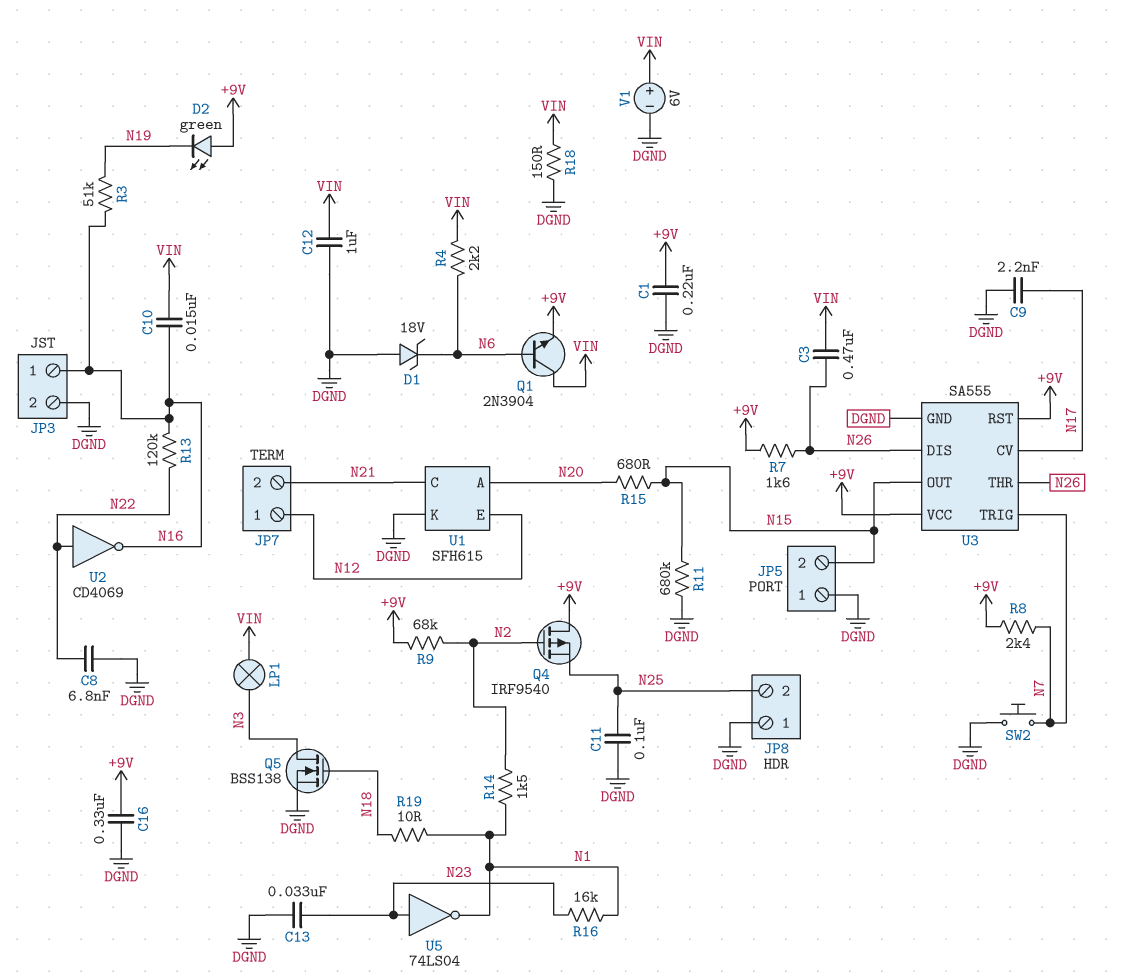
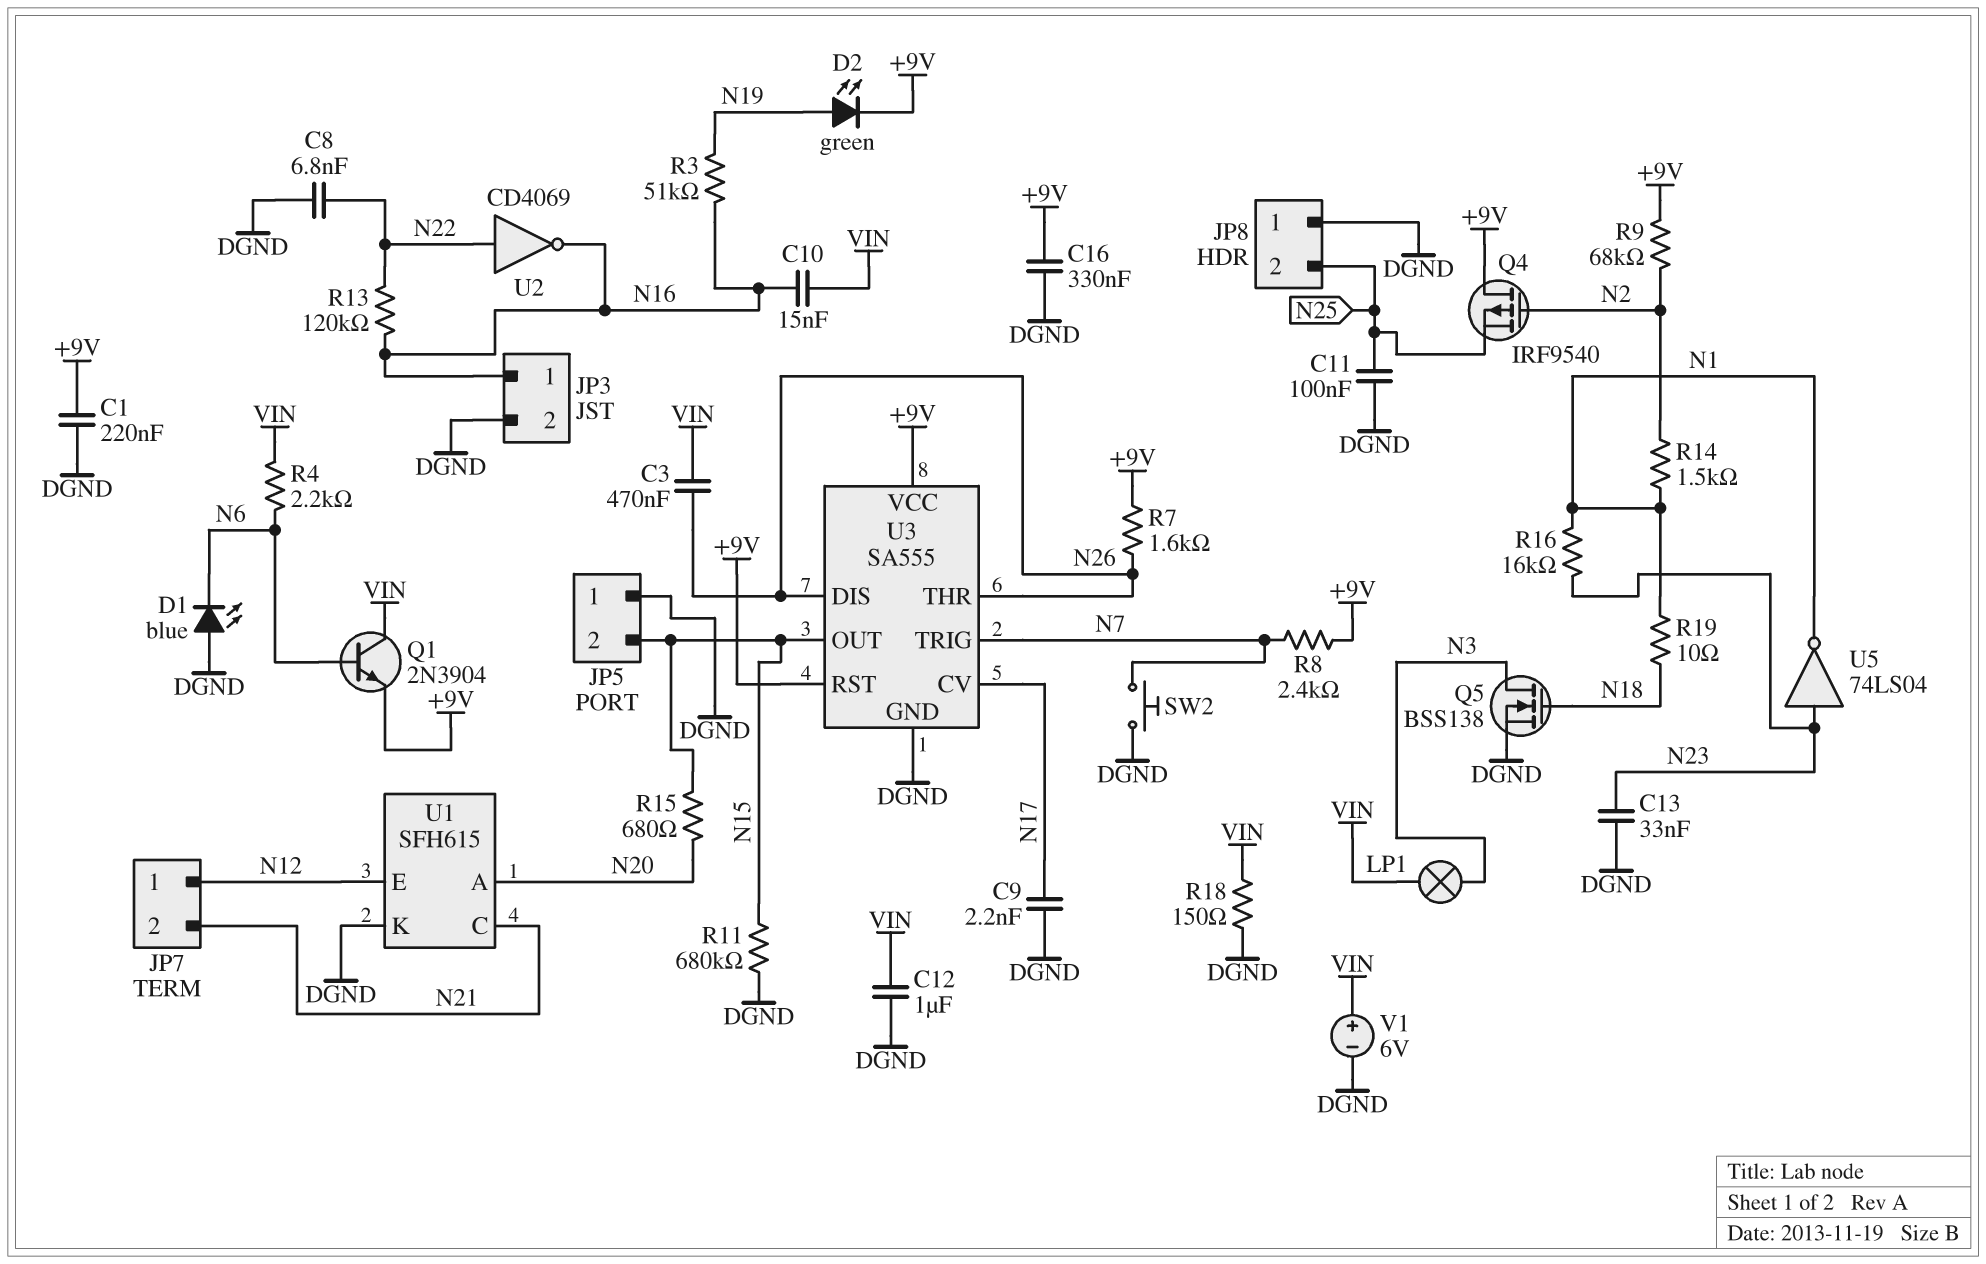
D1: zener 18V (A DGND, K N6) -> LED blue (A DGND, K N6)
D2: LED green (A +9V, K N19) -> LED green (A N19, K +9V)

